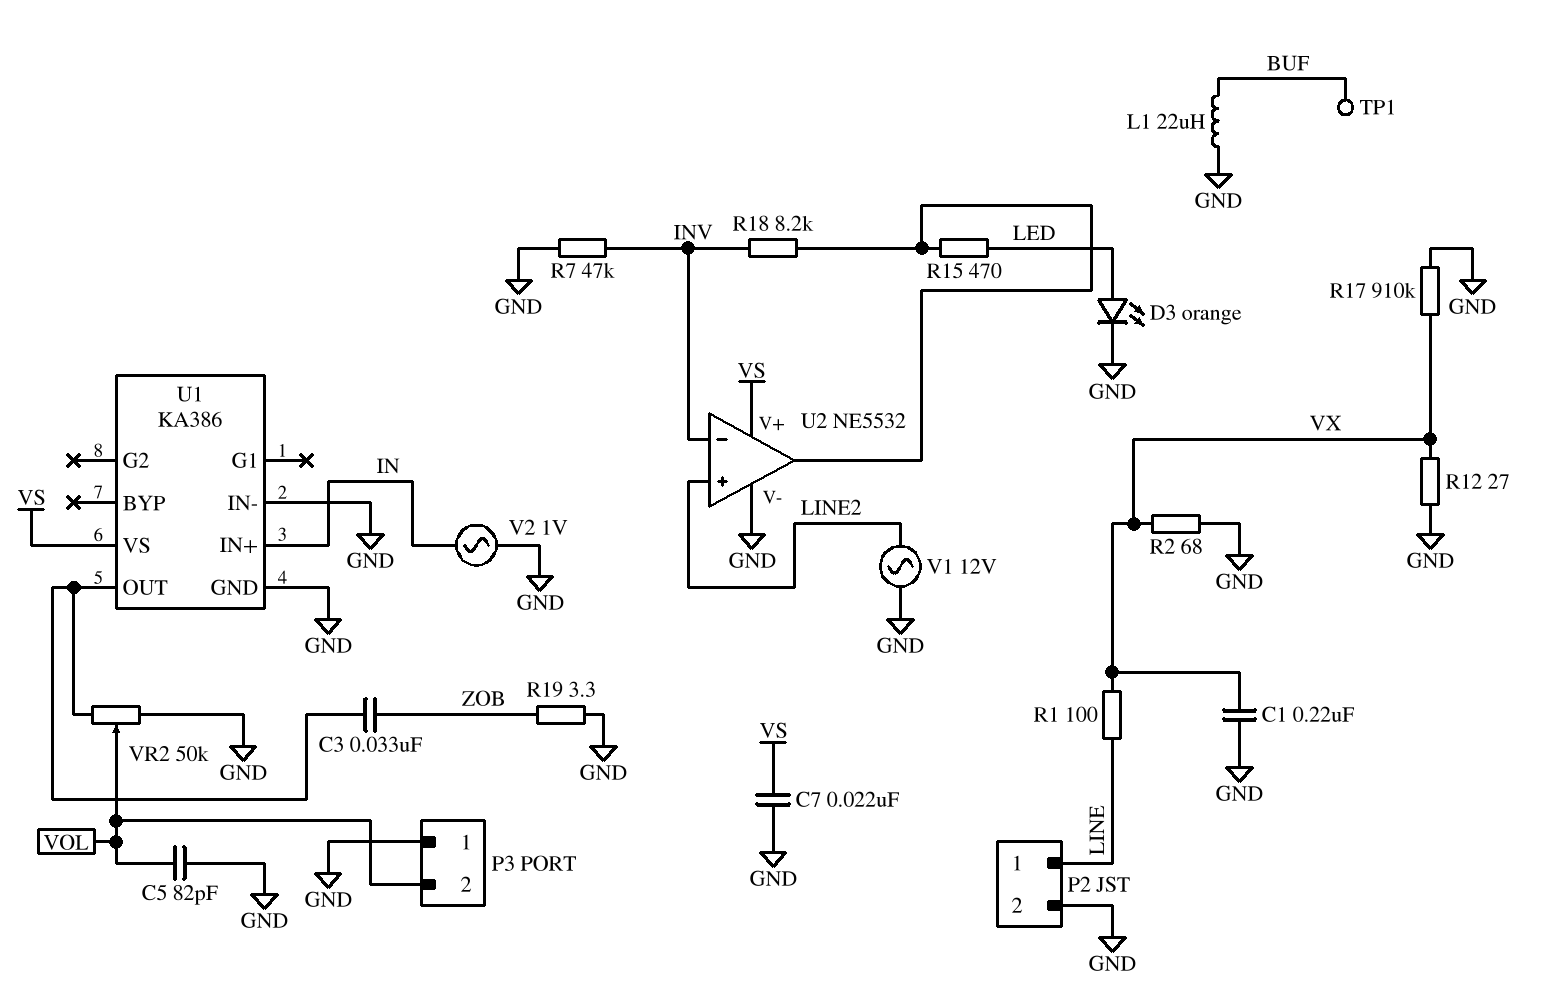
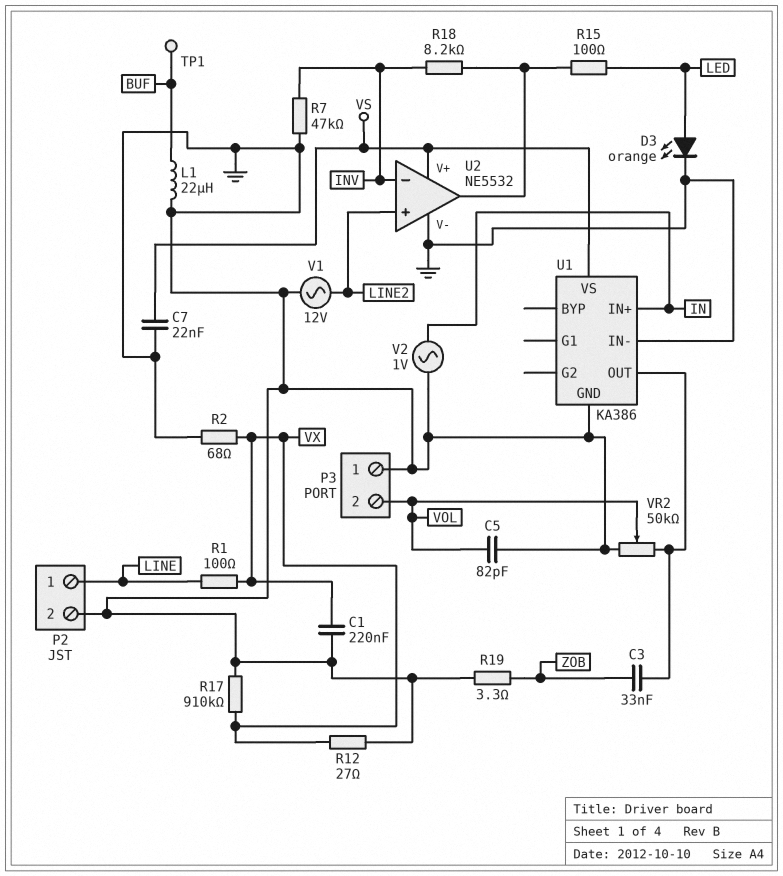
R15: 470 (LED, U2/out) -> 100 (LED, U2/out)

